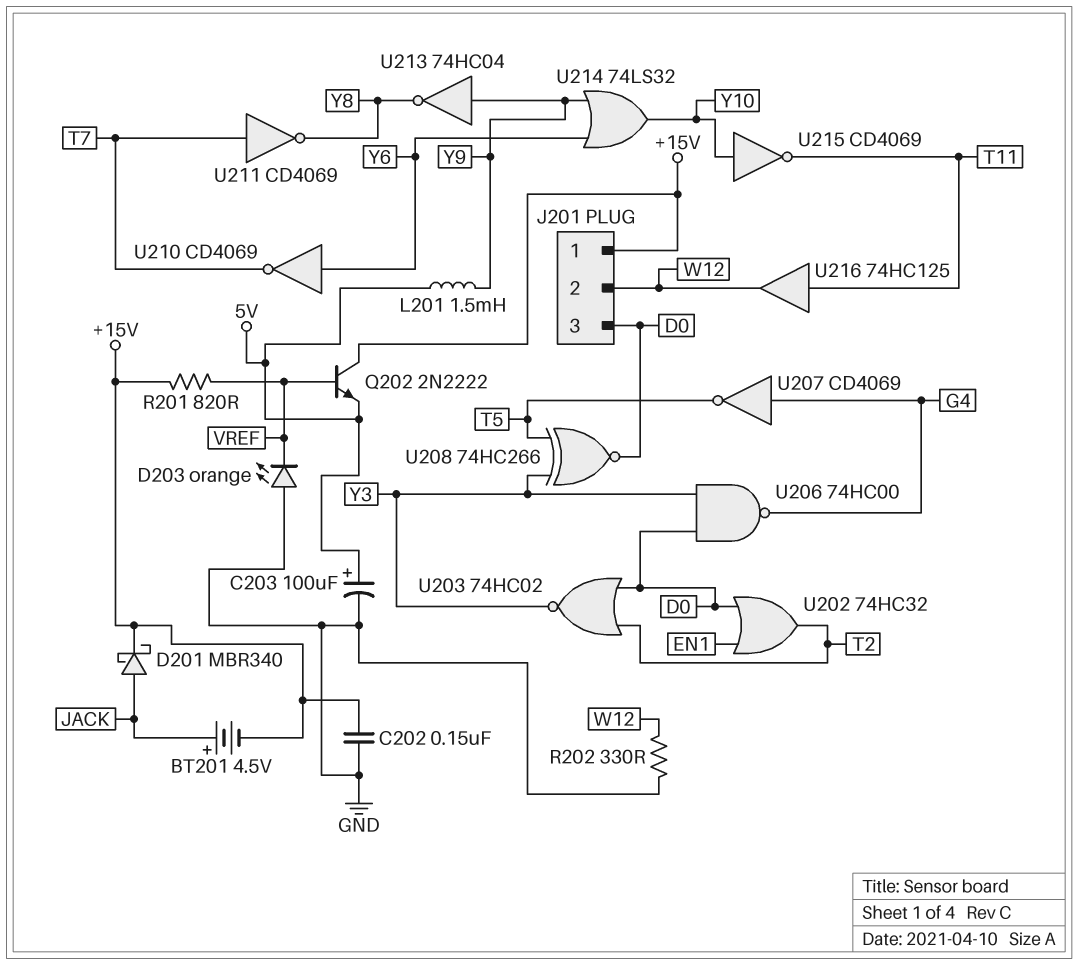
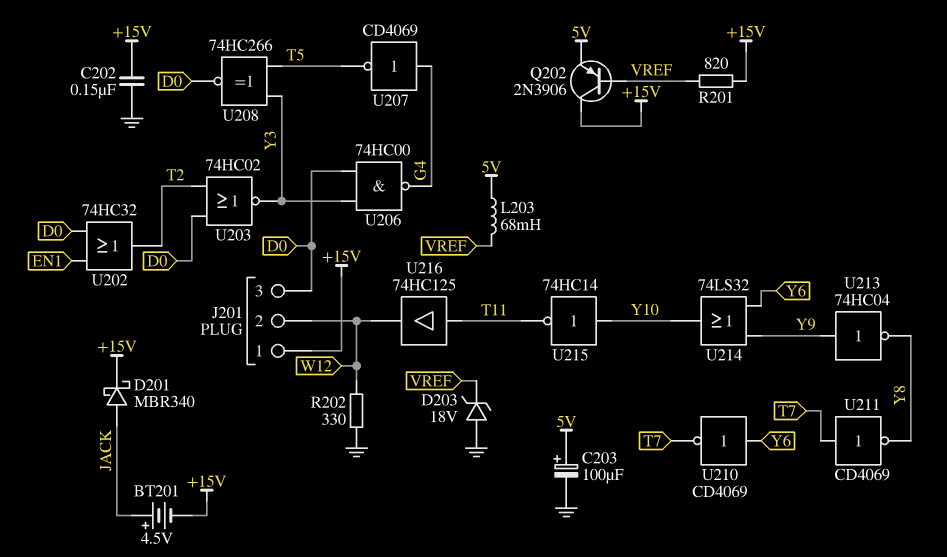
D203: LED orange (A GND, K VREF) -> zener 18V (A GND, K VREF)
L201: 1.5mH (5V, Y9) -> none
L203: none -> 68mH (5V, VREF)
Q202: NPN 2N2222 (B VREF, C +15V, E 5V) -> PNP 2N3906 (B VREF, C +15V, E 5V)
U215: NOT CD4069 (in Y10, out T11) -> NOT 74HC14 (in Y10, out T11)

